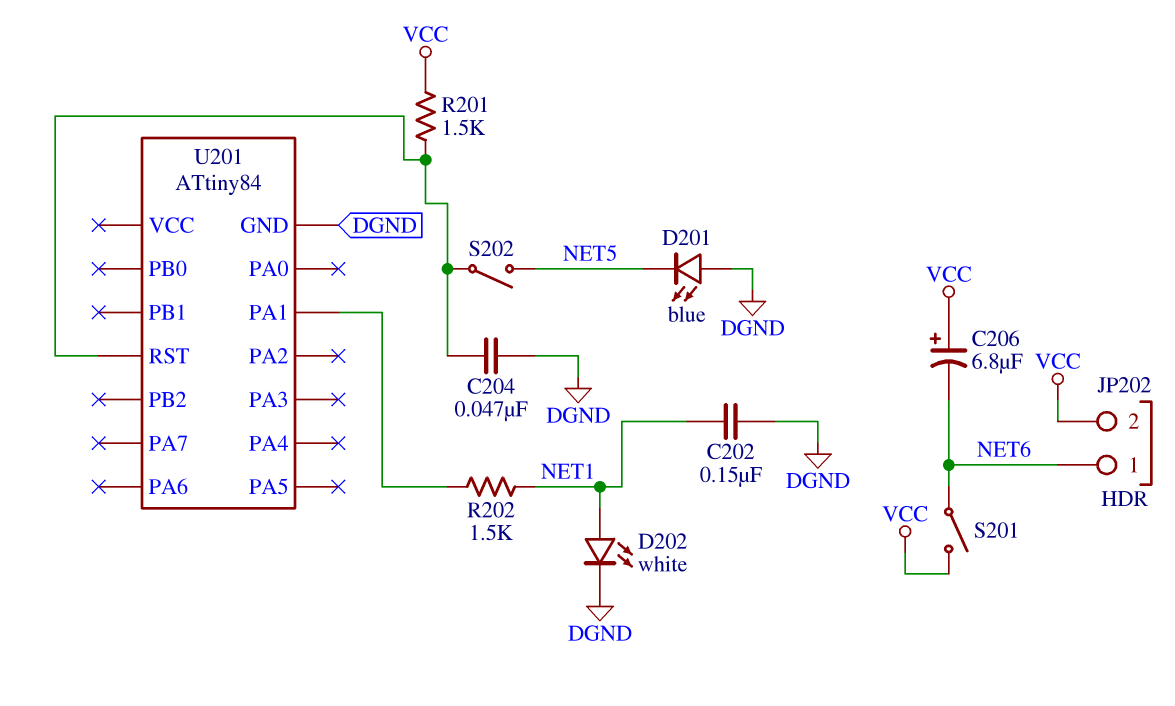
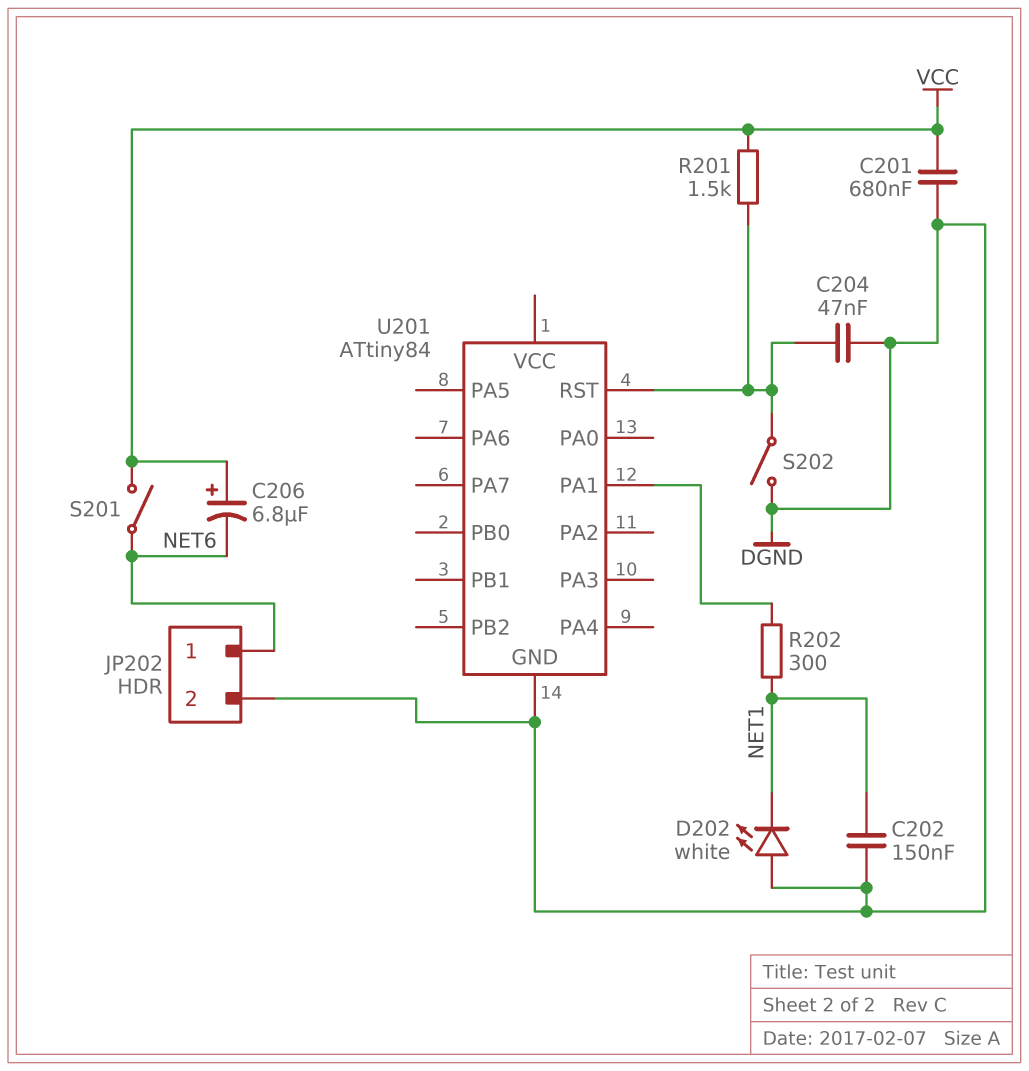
C201: none -> 680nF (DGND, VCC)
D201: LED blue (A DGND, K NET5) -> none
D202: LED white (A NET1, K DGND) -> LED white (A DGND, K NET1)
JP202 pin 2: VCC -> DGND
R202: 1.5k (NET1, U201/PA1) -> 300 (NET1, U201/PA1)
S202: switch (NET5, U201/RST) -> switch (DGND, U201/RST)

